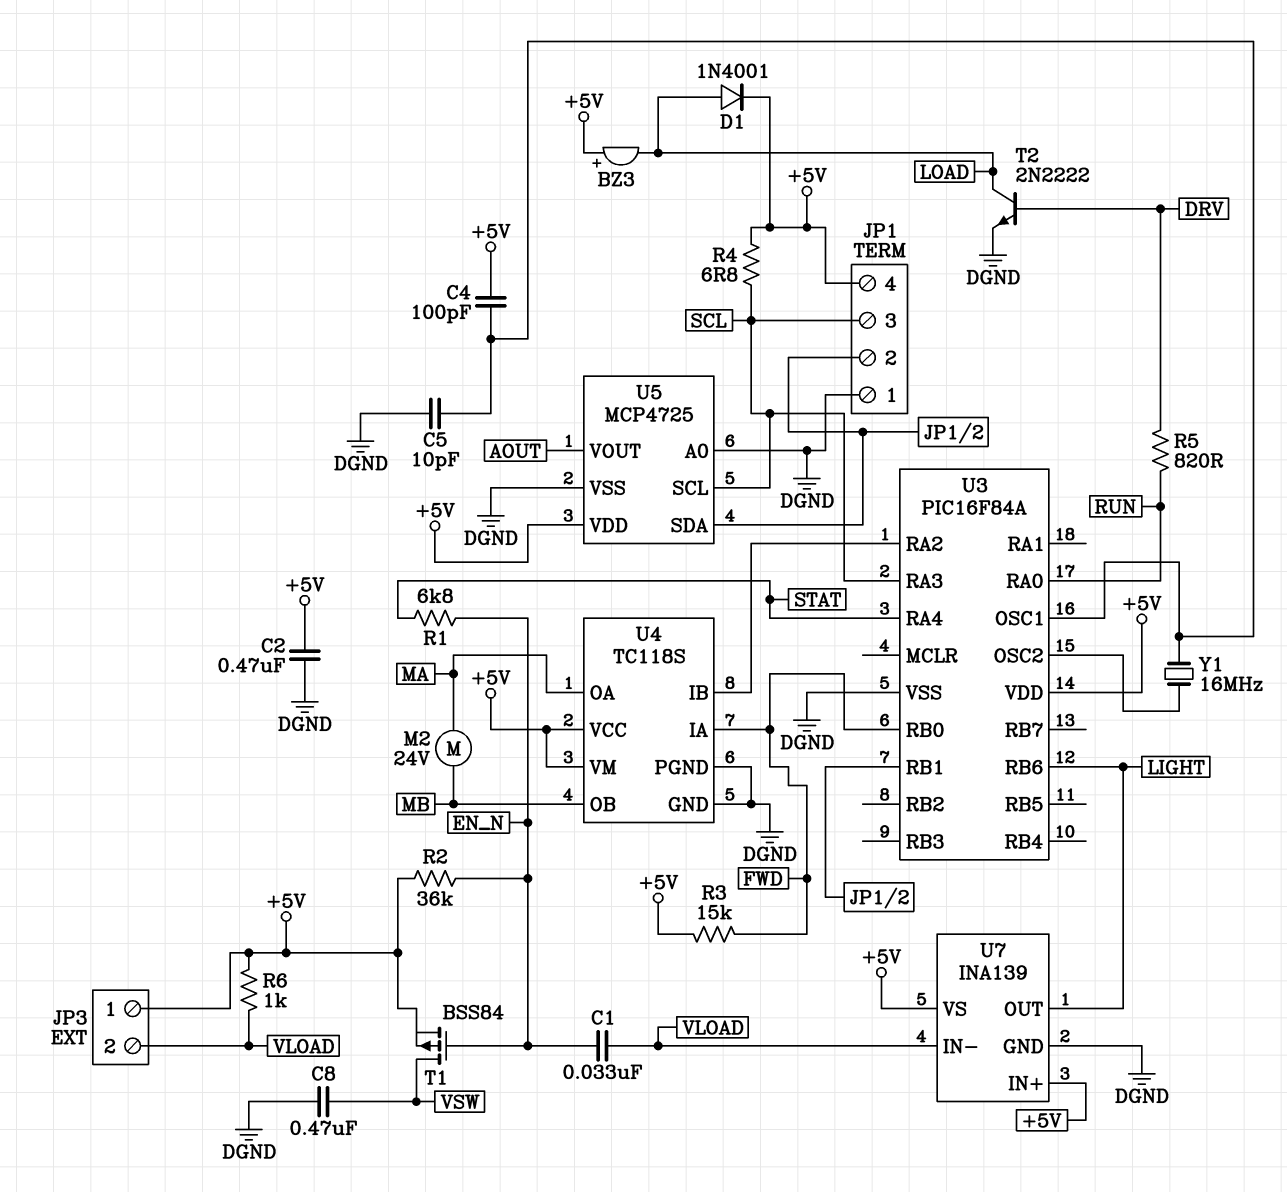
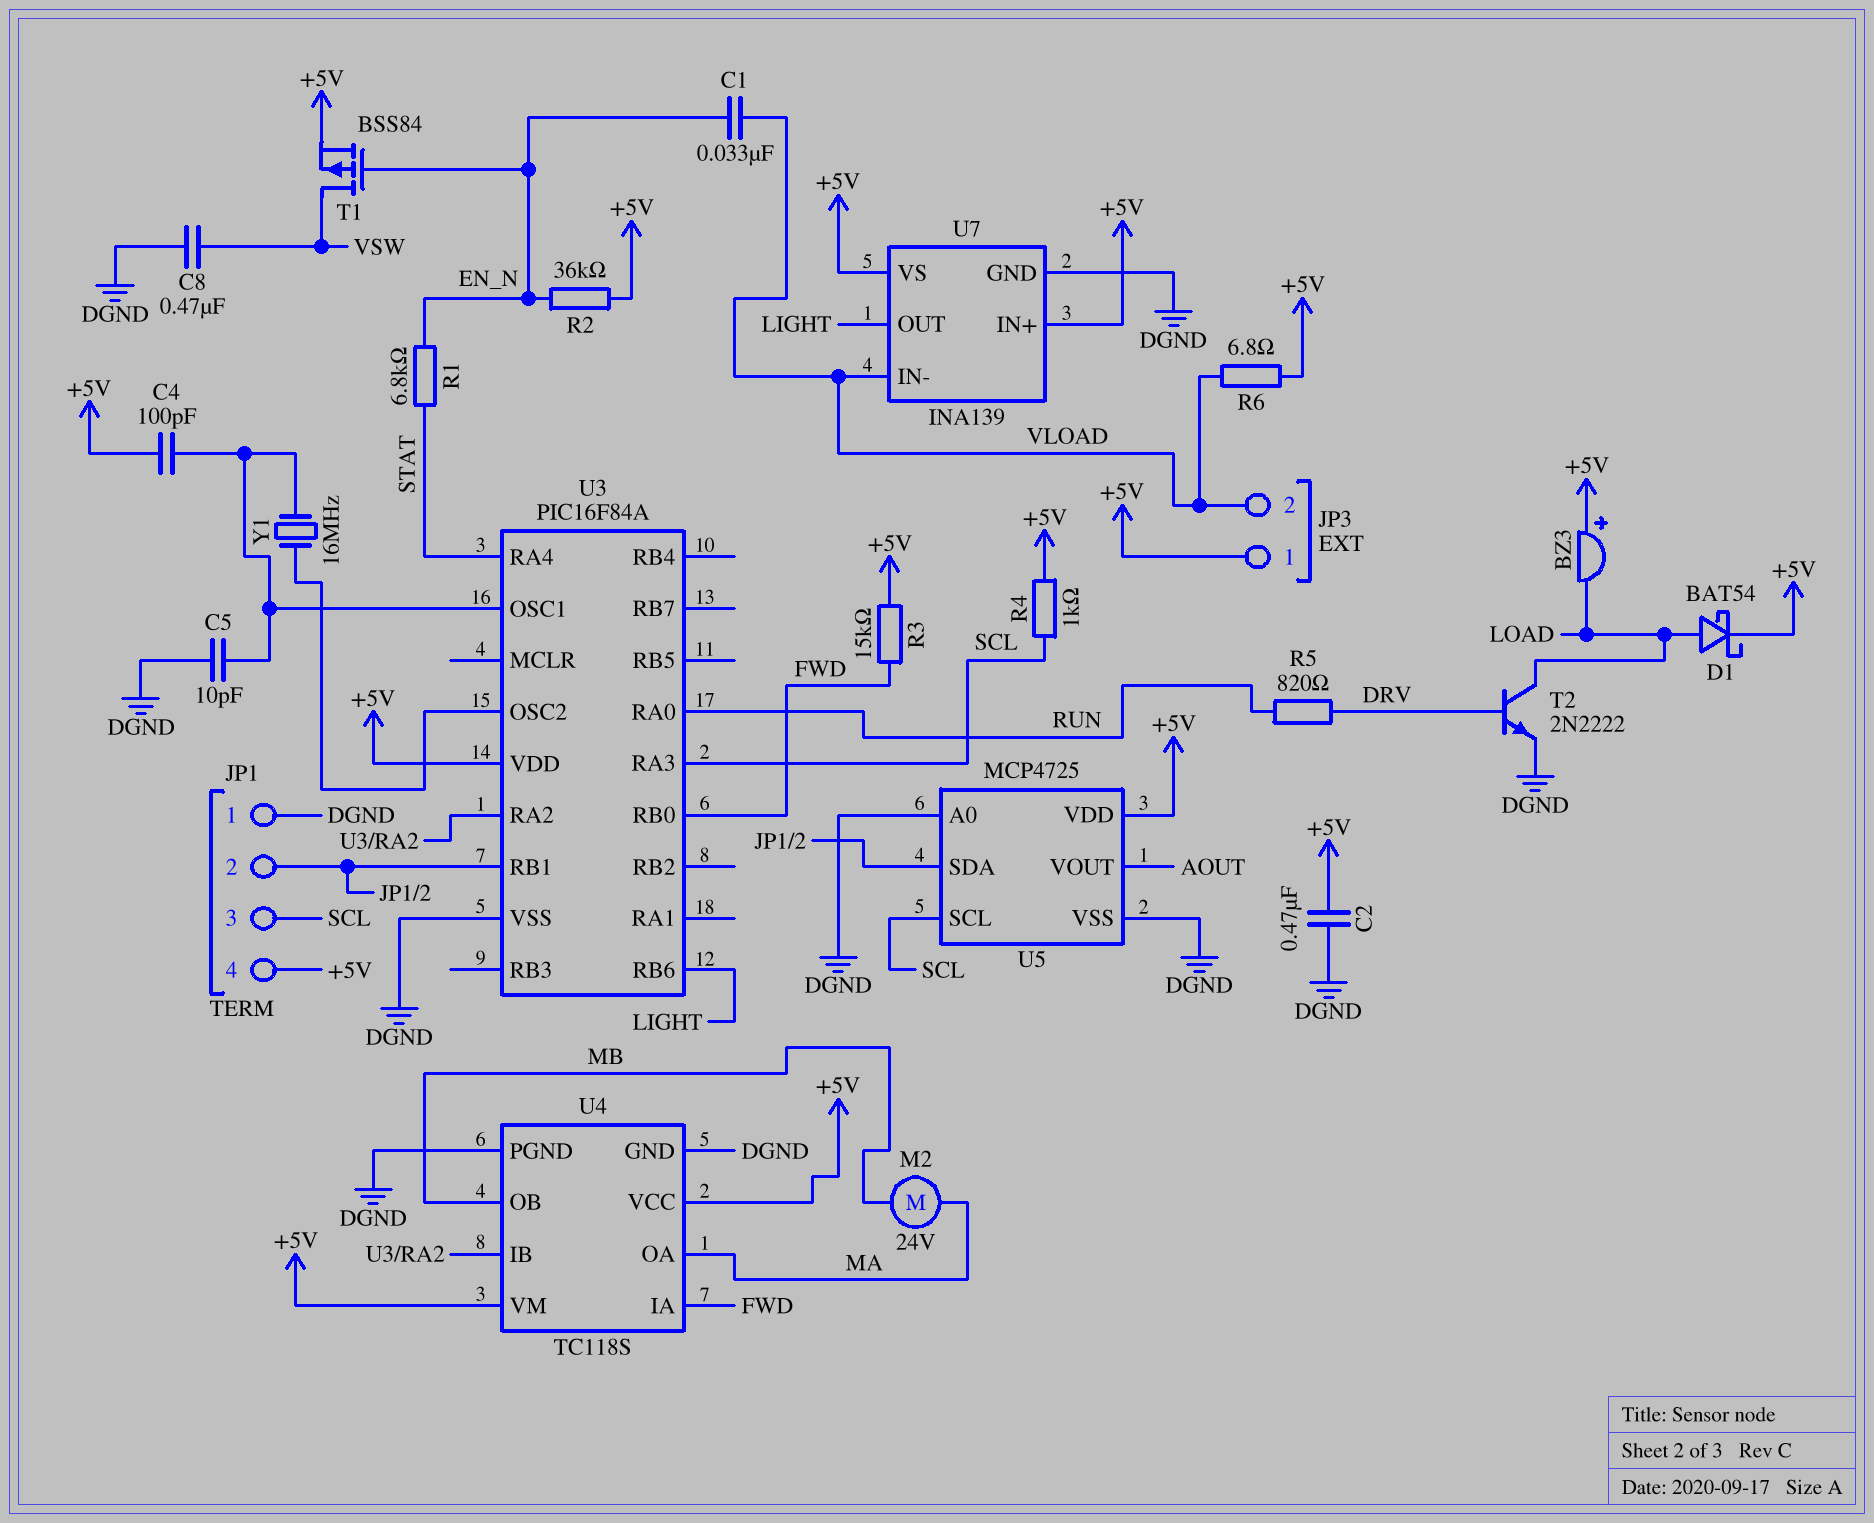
D1: diode 1N4001 (A LOAD, K +5V) -> schottky BAT54 (A LOAD, K +5V)
R4: 6.8 (+5V, SCL) -> 1k (+5V, SCL)
R6: 1k (+5V, VLOAD) -> 6.8 (+5V, VLOAD)

